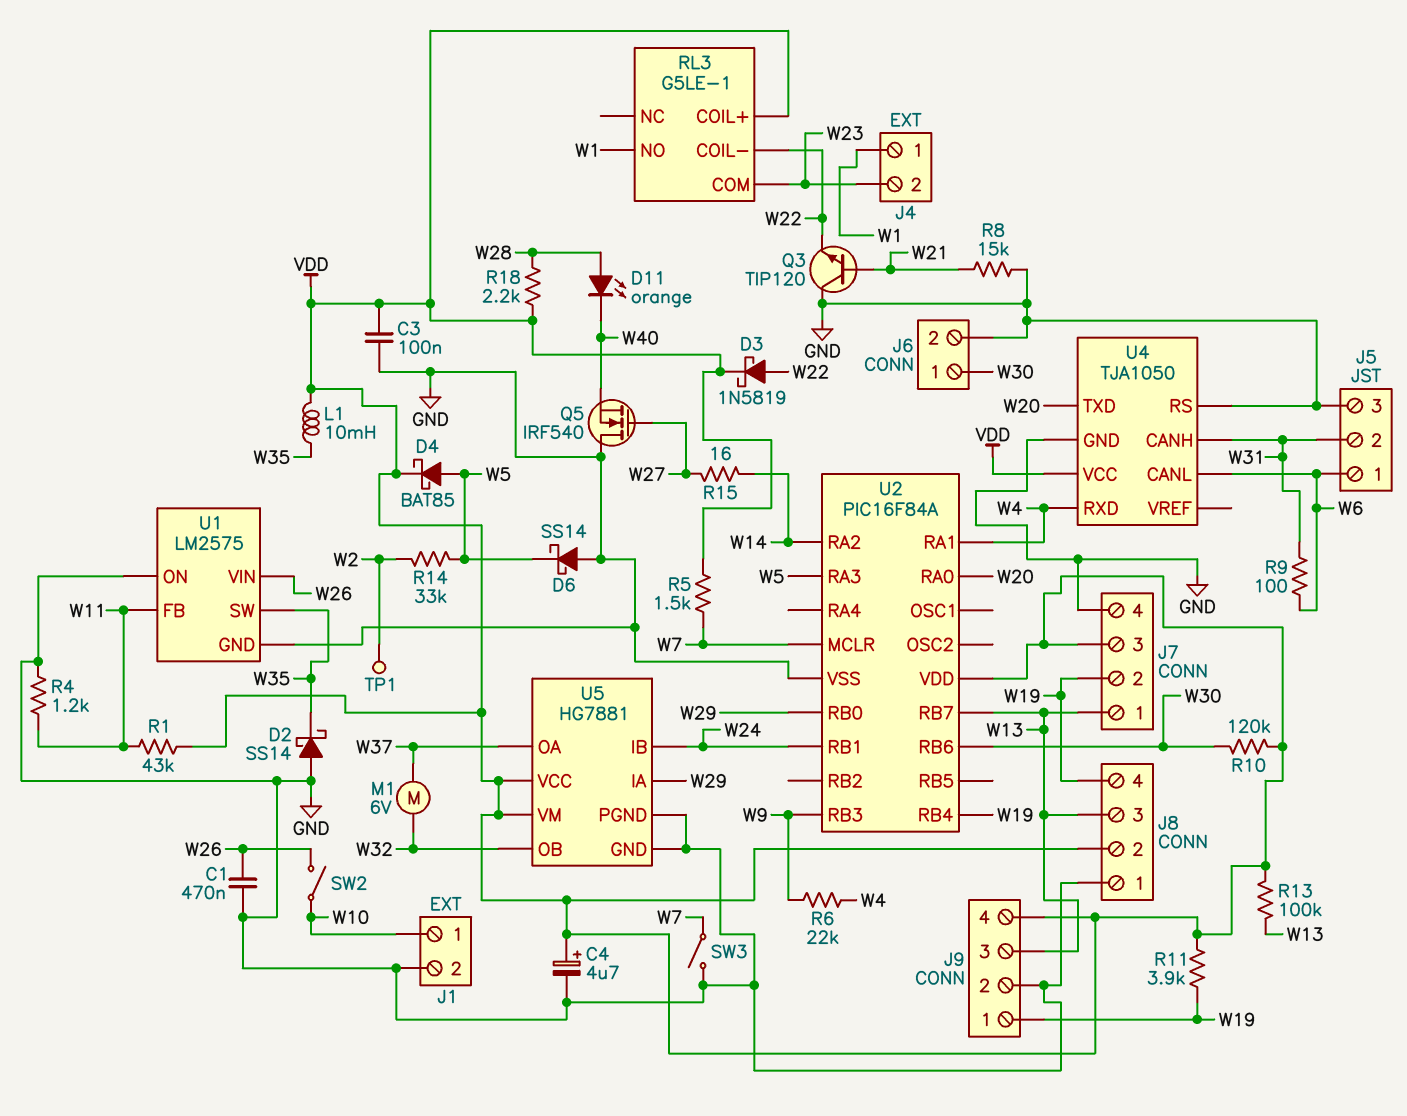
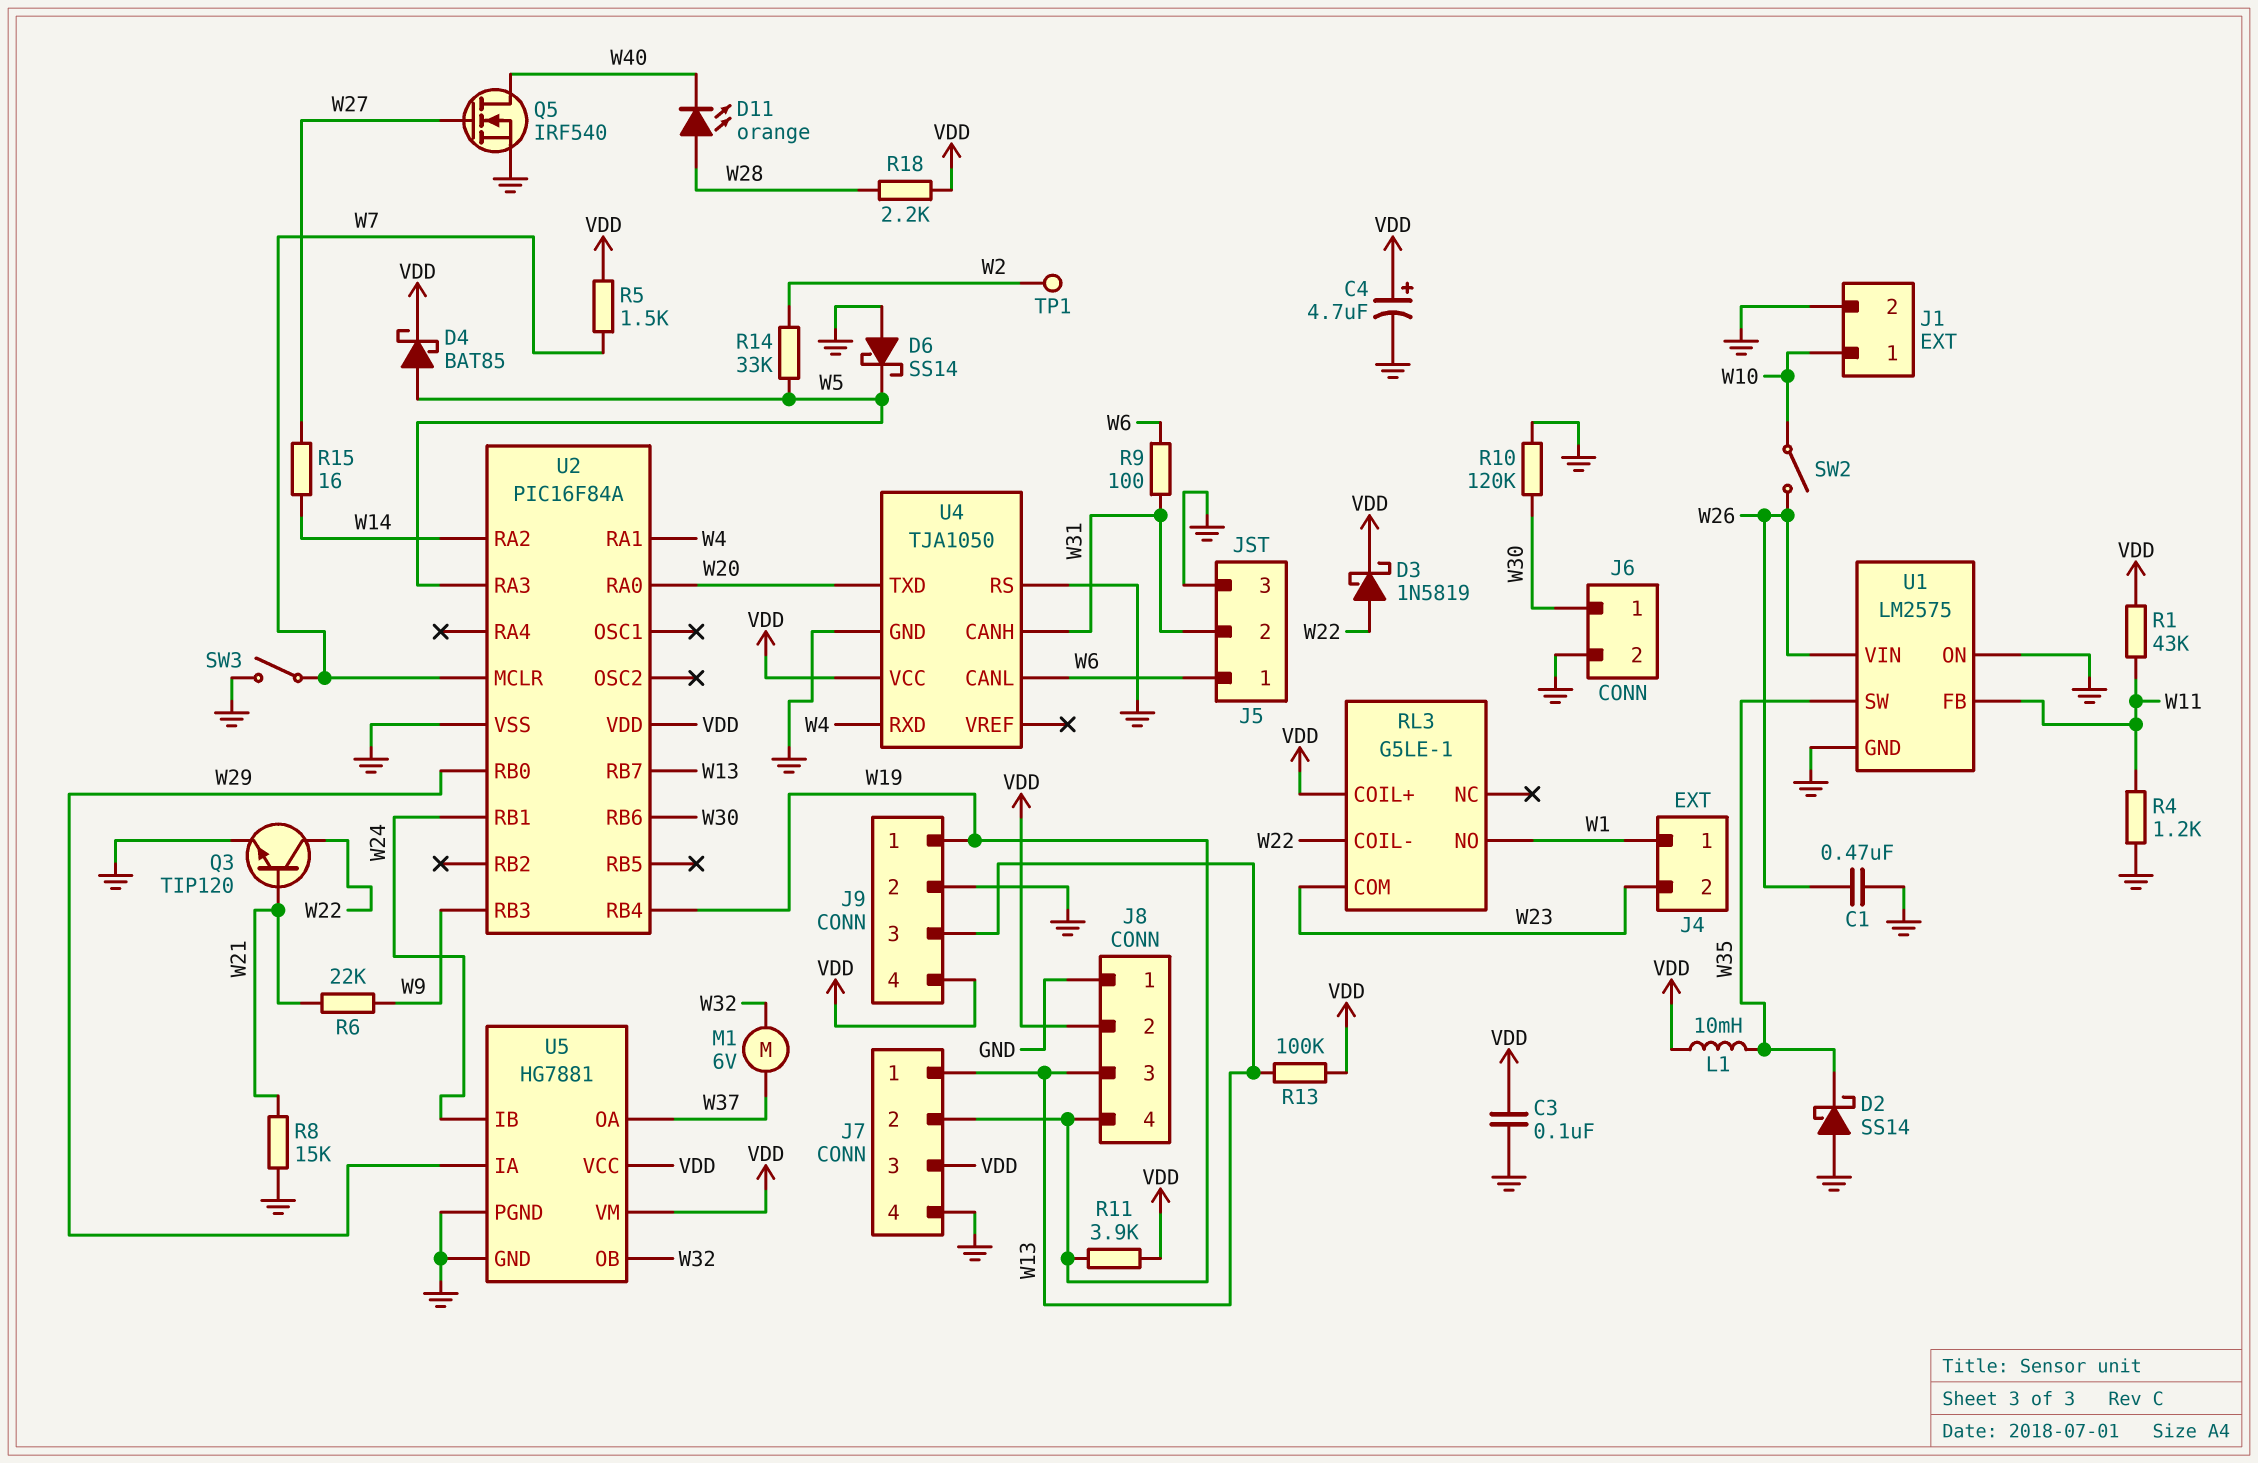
Q3: NPN TIP120 (B W21, C GND, E W22) -> NPN TIP120 (B W21, C W22, E GND)
Q5: NMOS IRF540 (G W27, D GND, S W40) -> NMOS IRF540 (G W27, D W40, S GND)
R6: 22k (W4, W9) -> 22k (W9, W21)
R10: 120k (VDD, W30) -> 120k (GND, W30)

